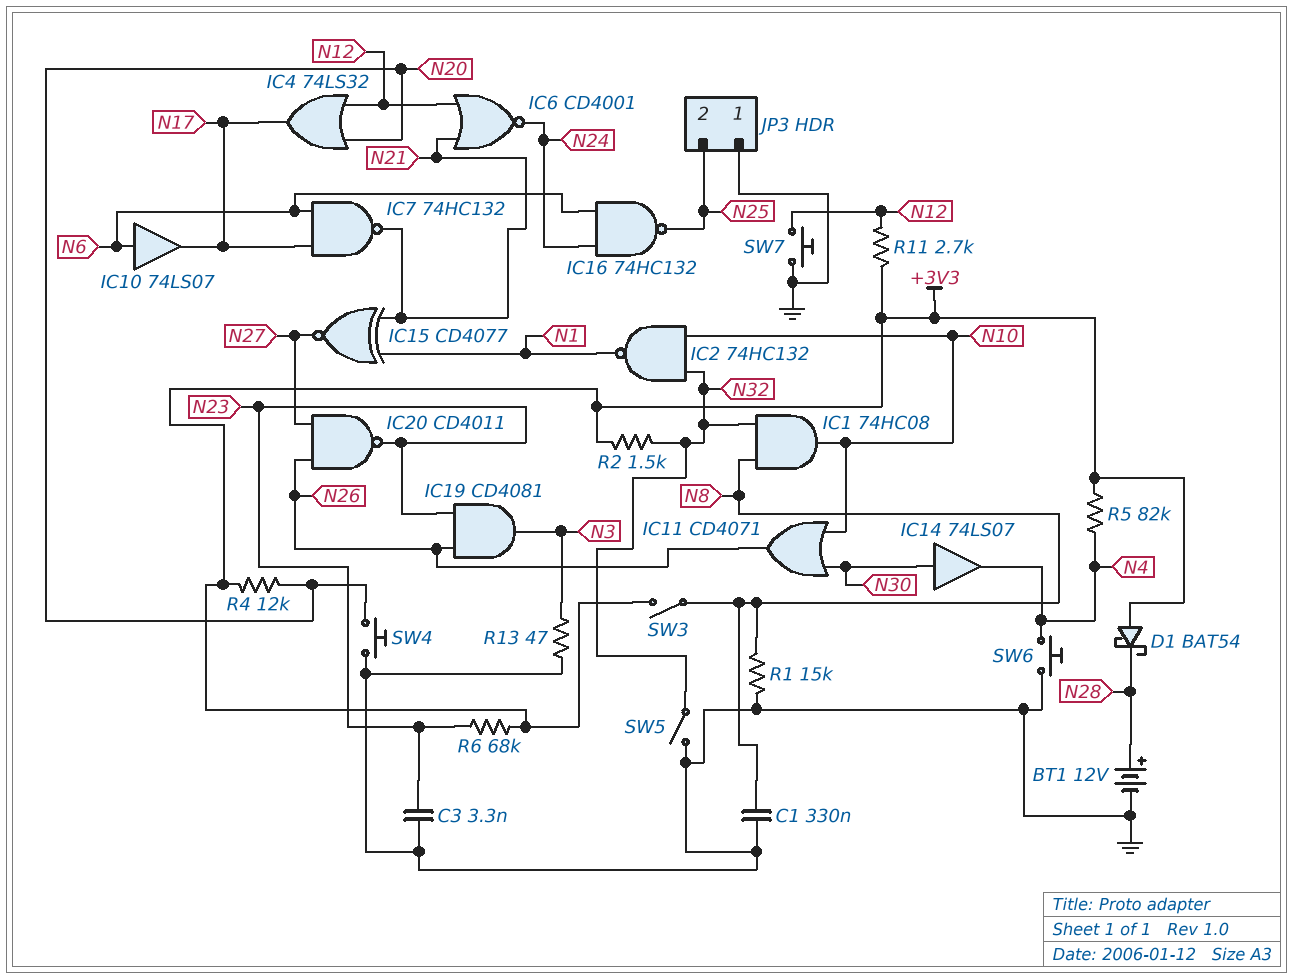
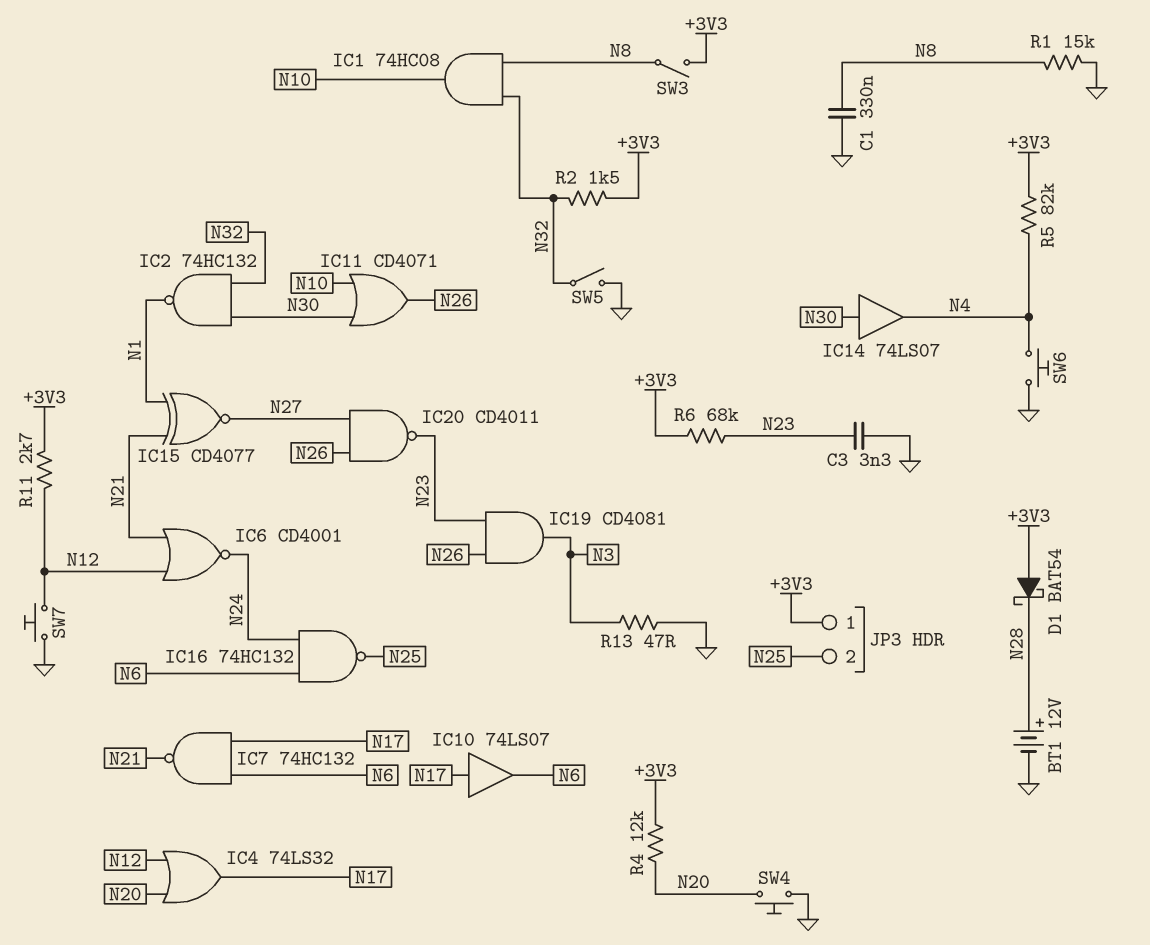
IC2: NAND 74HC132 (in N10, in N32, out N1) -> NAND 74HC132 (in N30, in N32, out N1)
IC10: buffer 74LS07 (in N6, out N17) -> buffer 74LS07 (in N17, out N6)
JP3 pin 1: GND -> +3V3

